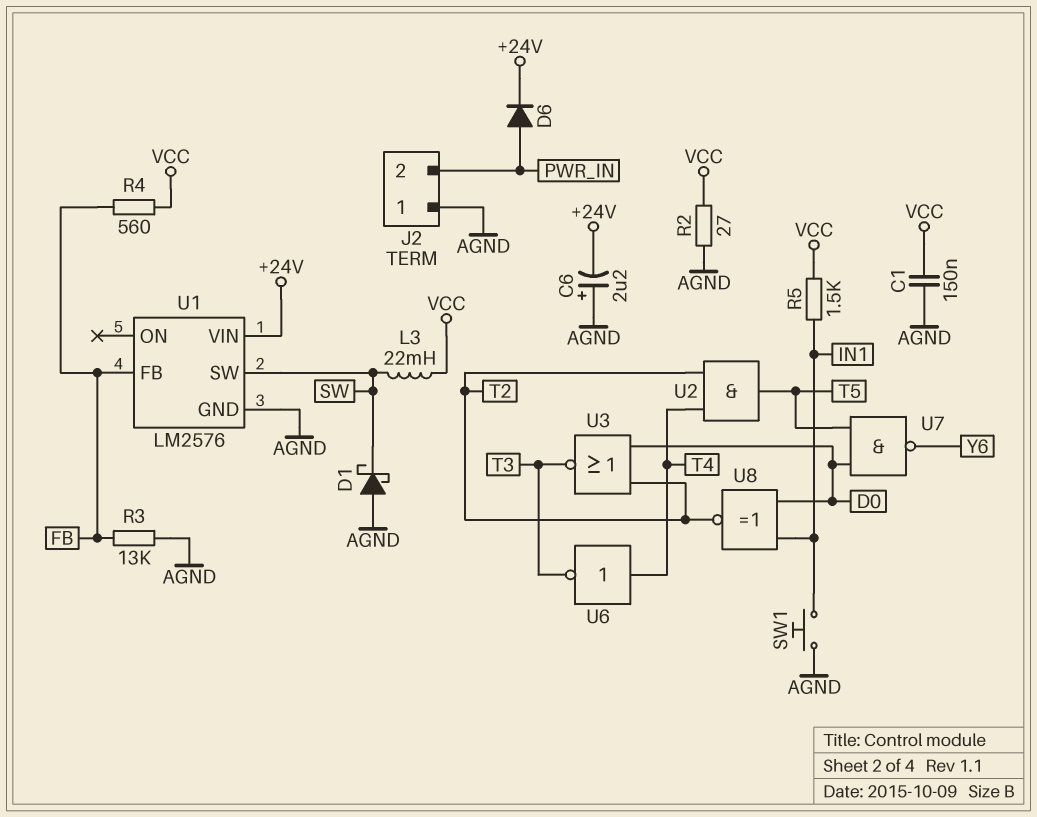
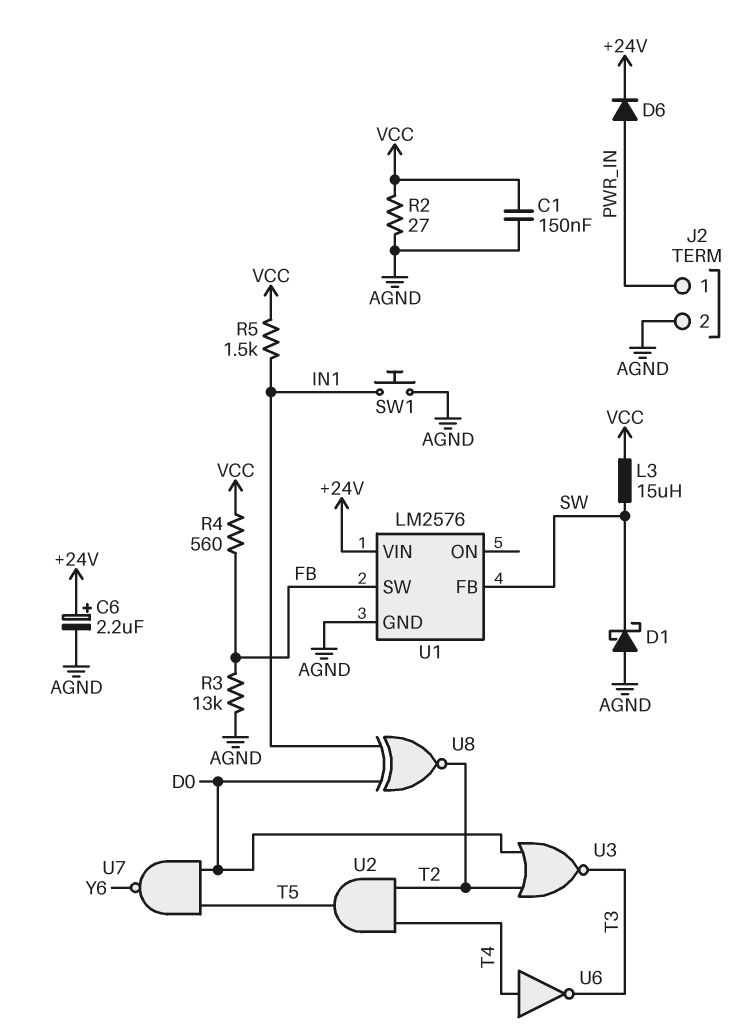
C6: 2.2uF (plus AGND, minus +24V) -> 2.2uF (plus +24V, minus AGND)
J2 pin 1: AGND -> PWR_IN
J2 pin 2: PWR_IN -> AGND
L3: 22mH (SW, VCC) -> 15uH (SW, VCC)
U1 pin FB: FB -> SW
U1 pin SW: SW -> FB

